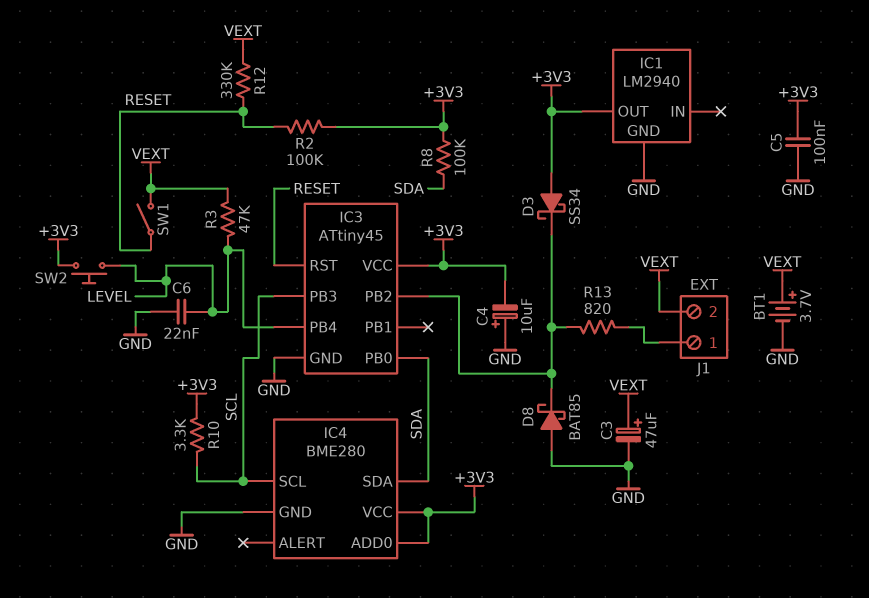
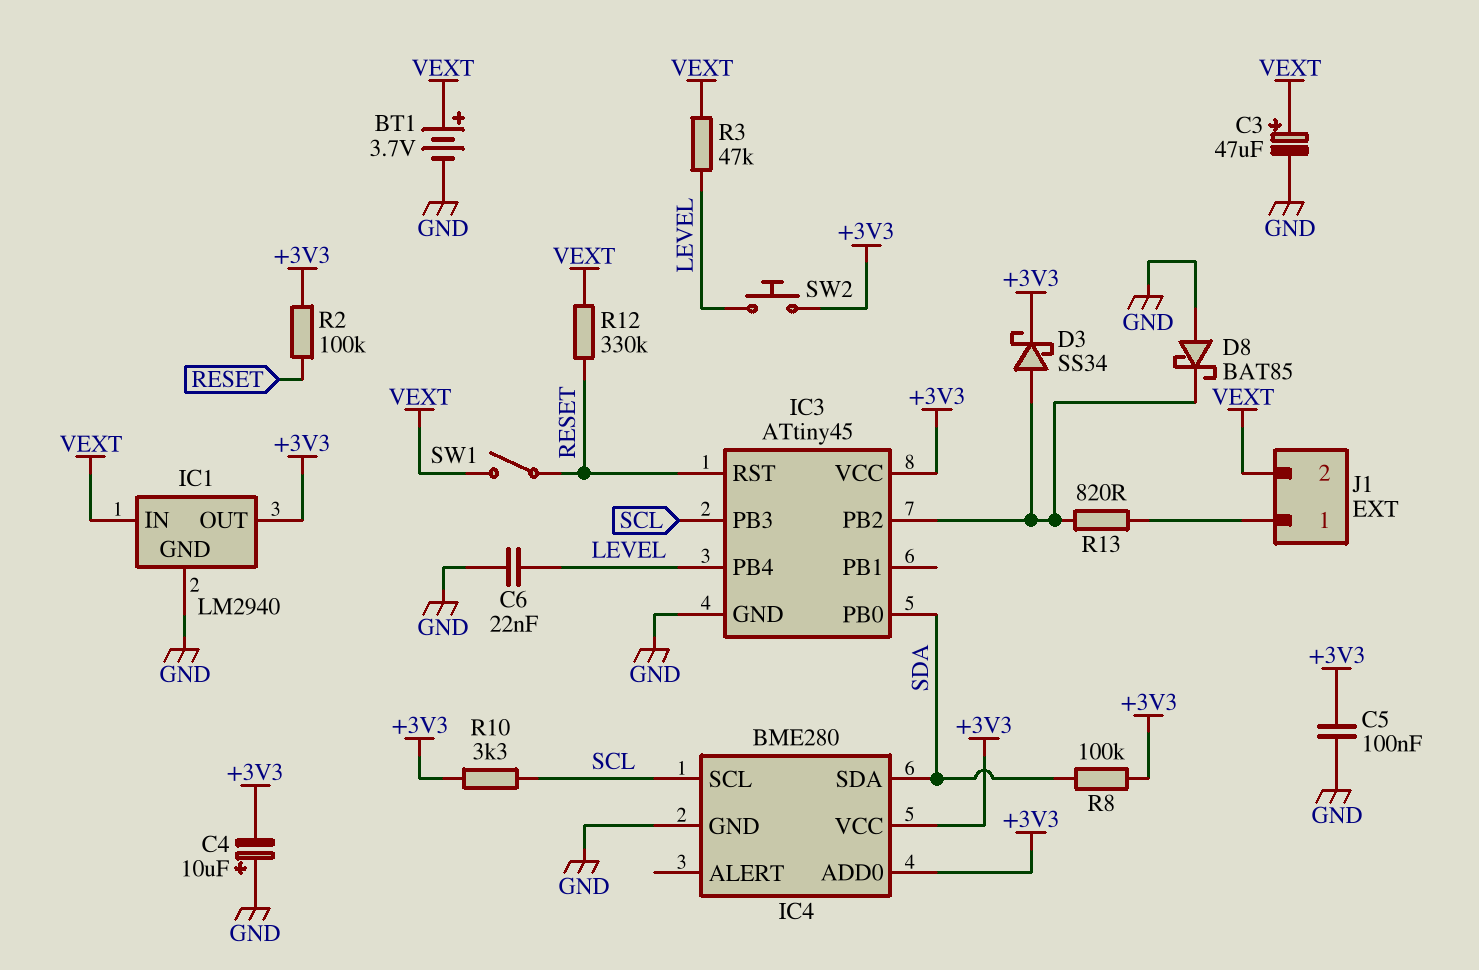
D3: schottky SS34 (A +3V3, K IC3/PB2) -> schottky SS34 (A IC3/PB2, K +3V3)
IC1 pin IN: none -> VEXT

